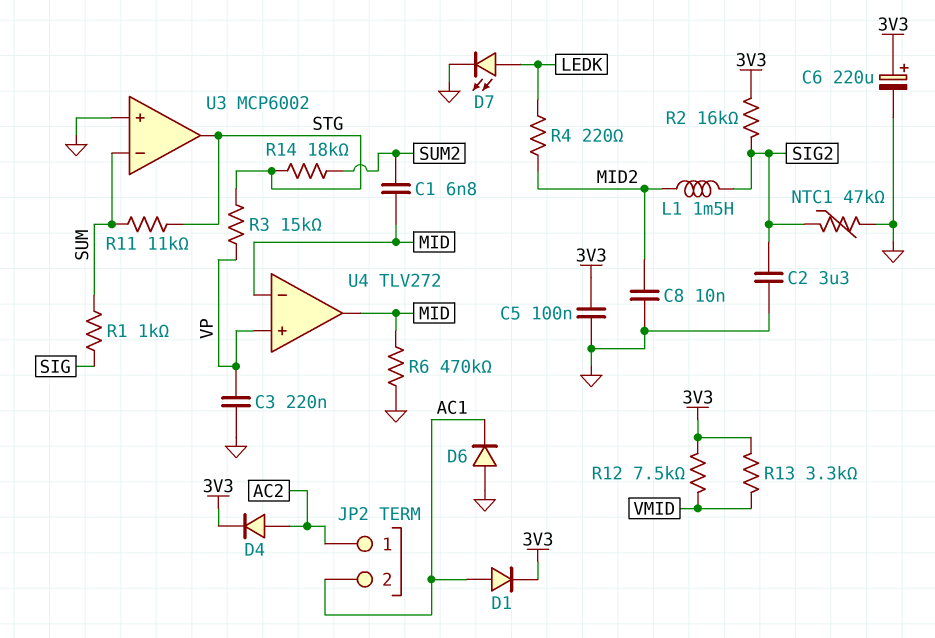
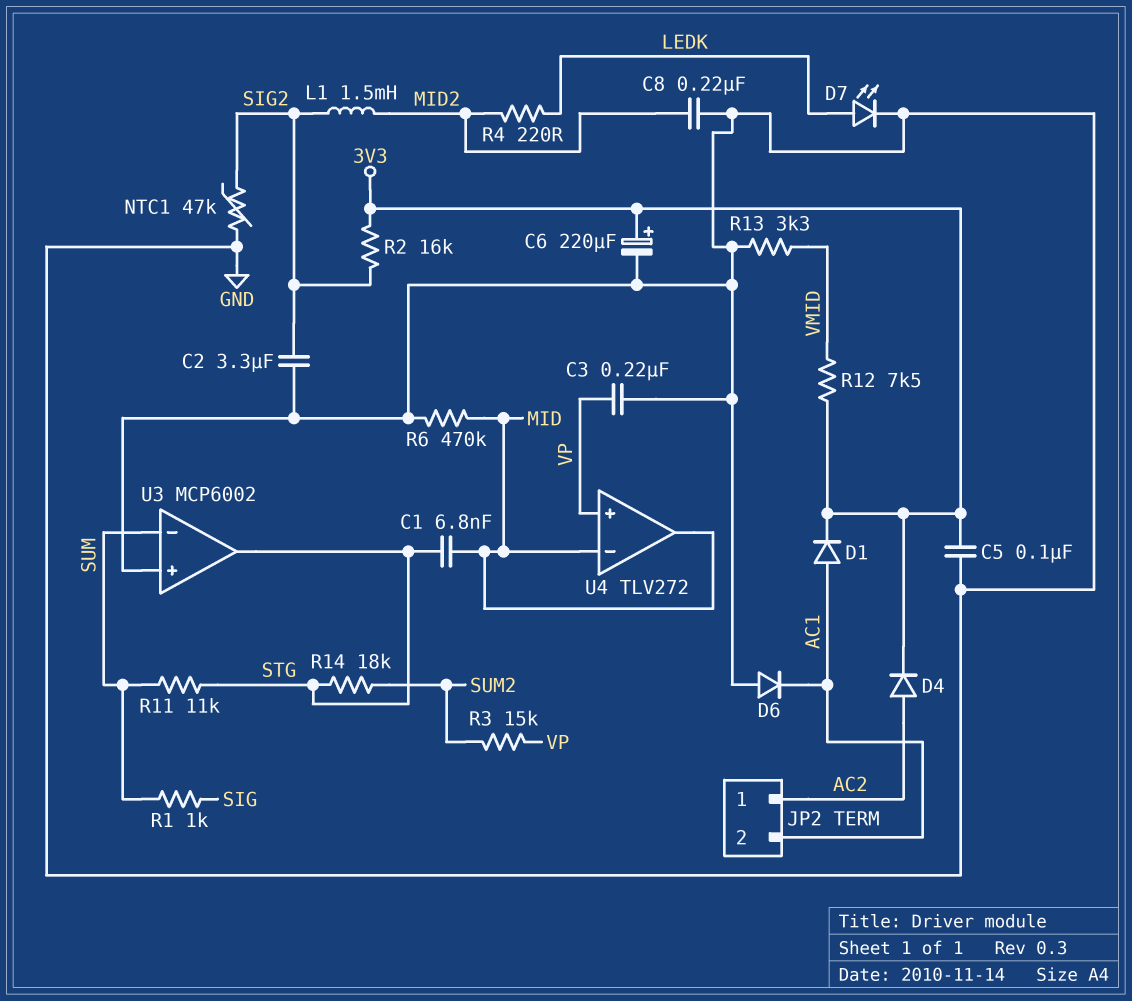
C1: 6.8nF (MID, SUM2) -> 6.8nF (MID, STG)
C8: 10nF (GND, MID2) -> 220nF (GND, MID2)
R3: 15k (STG, VP) -> 15k (SUM2, VP)
R13: 3.3k (3V3, VMID) -> 3.3k (GND, VMID)

